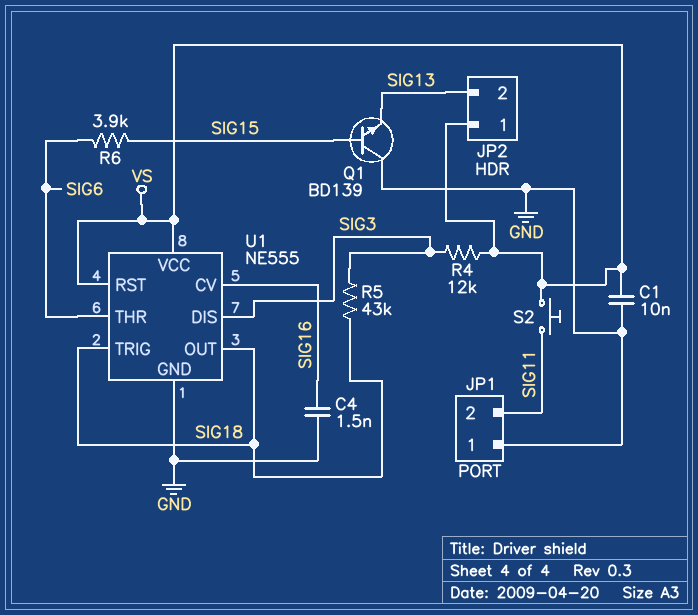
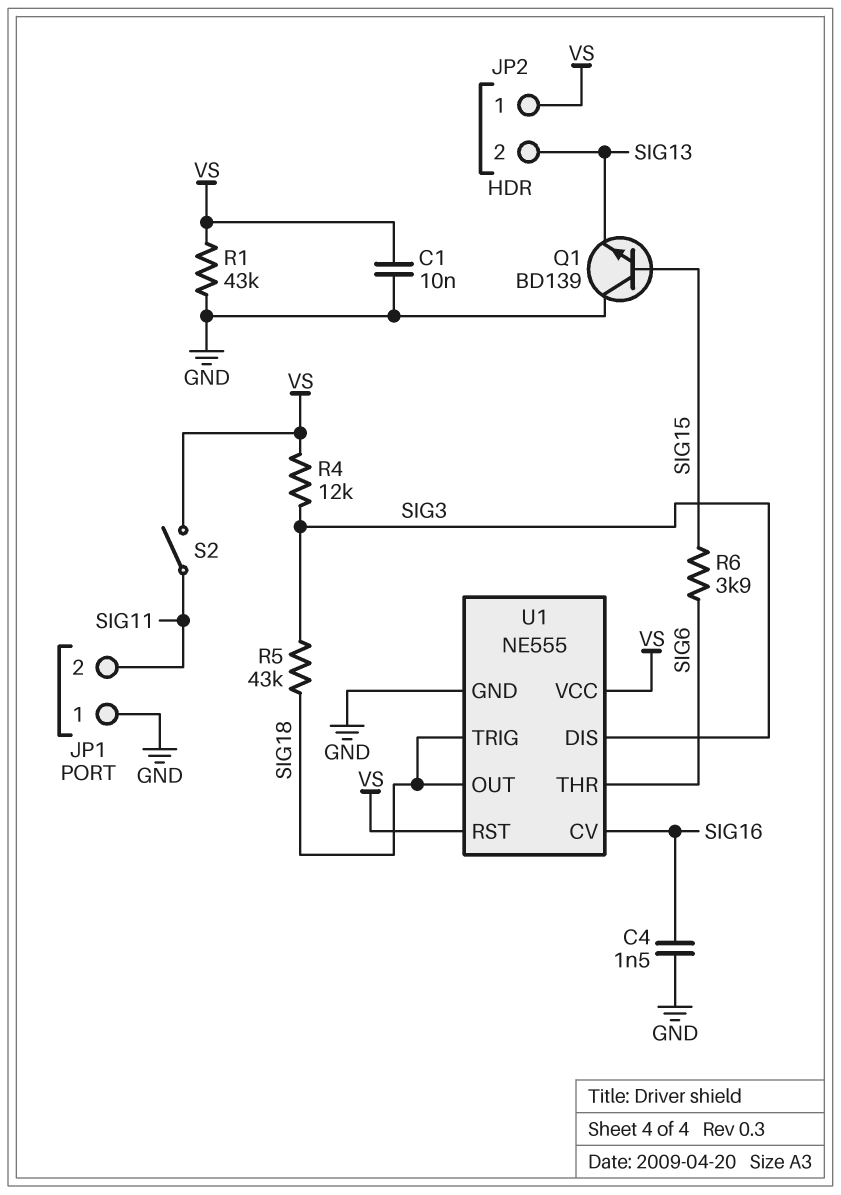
R1: none -> 43k (GND, VS)
S2: button (SIG11, VS) -> switch (SIG11, VS)

